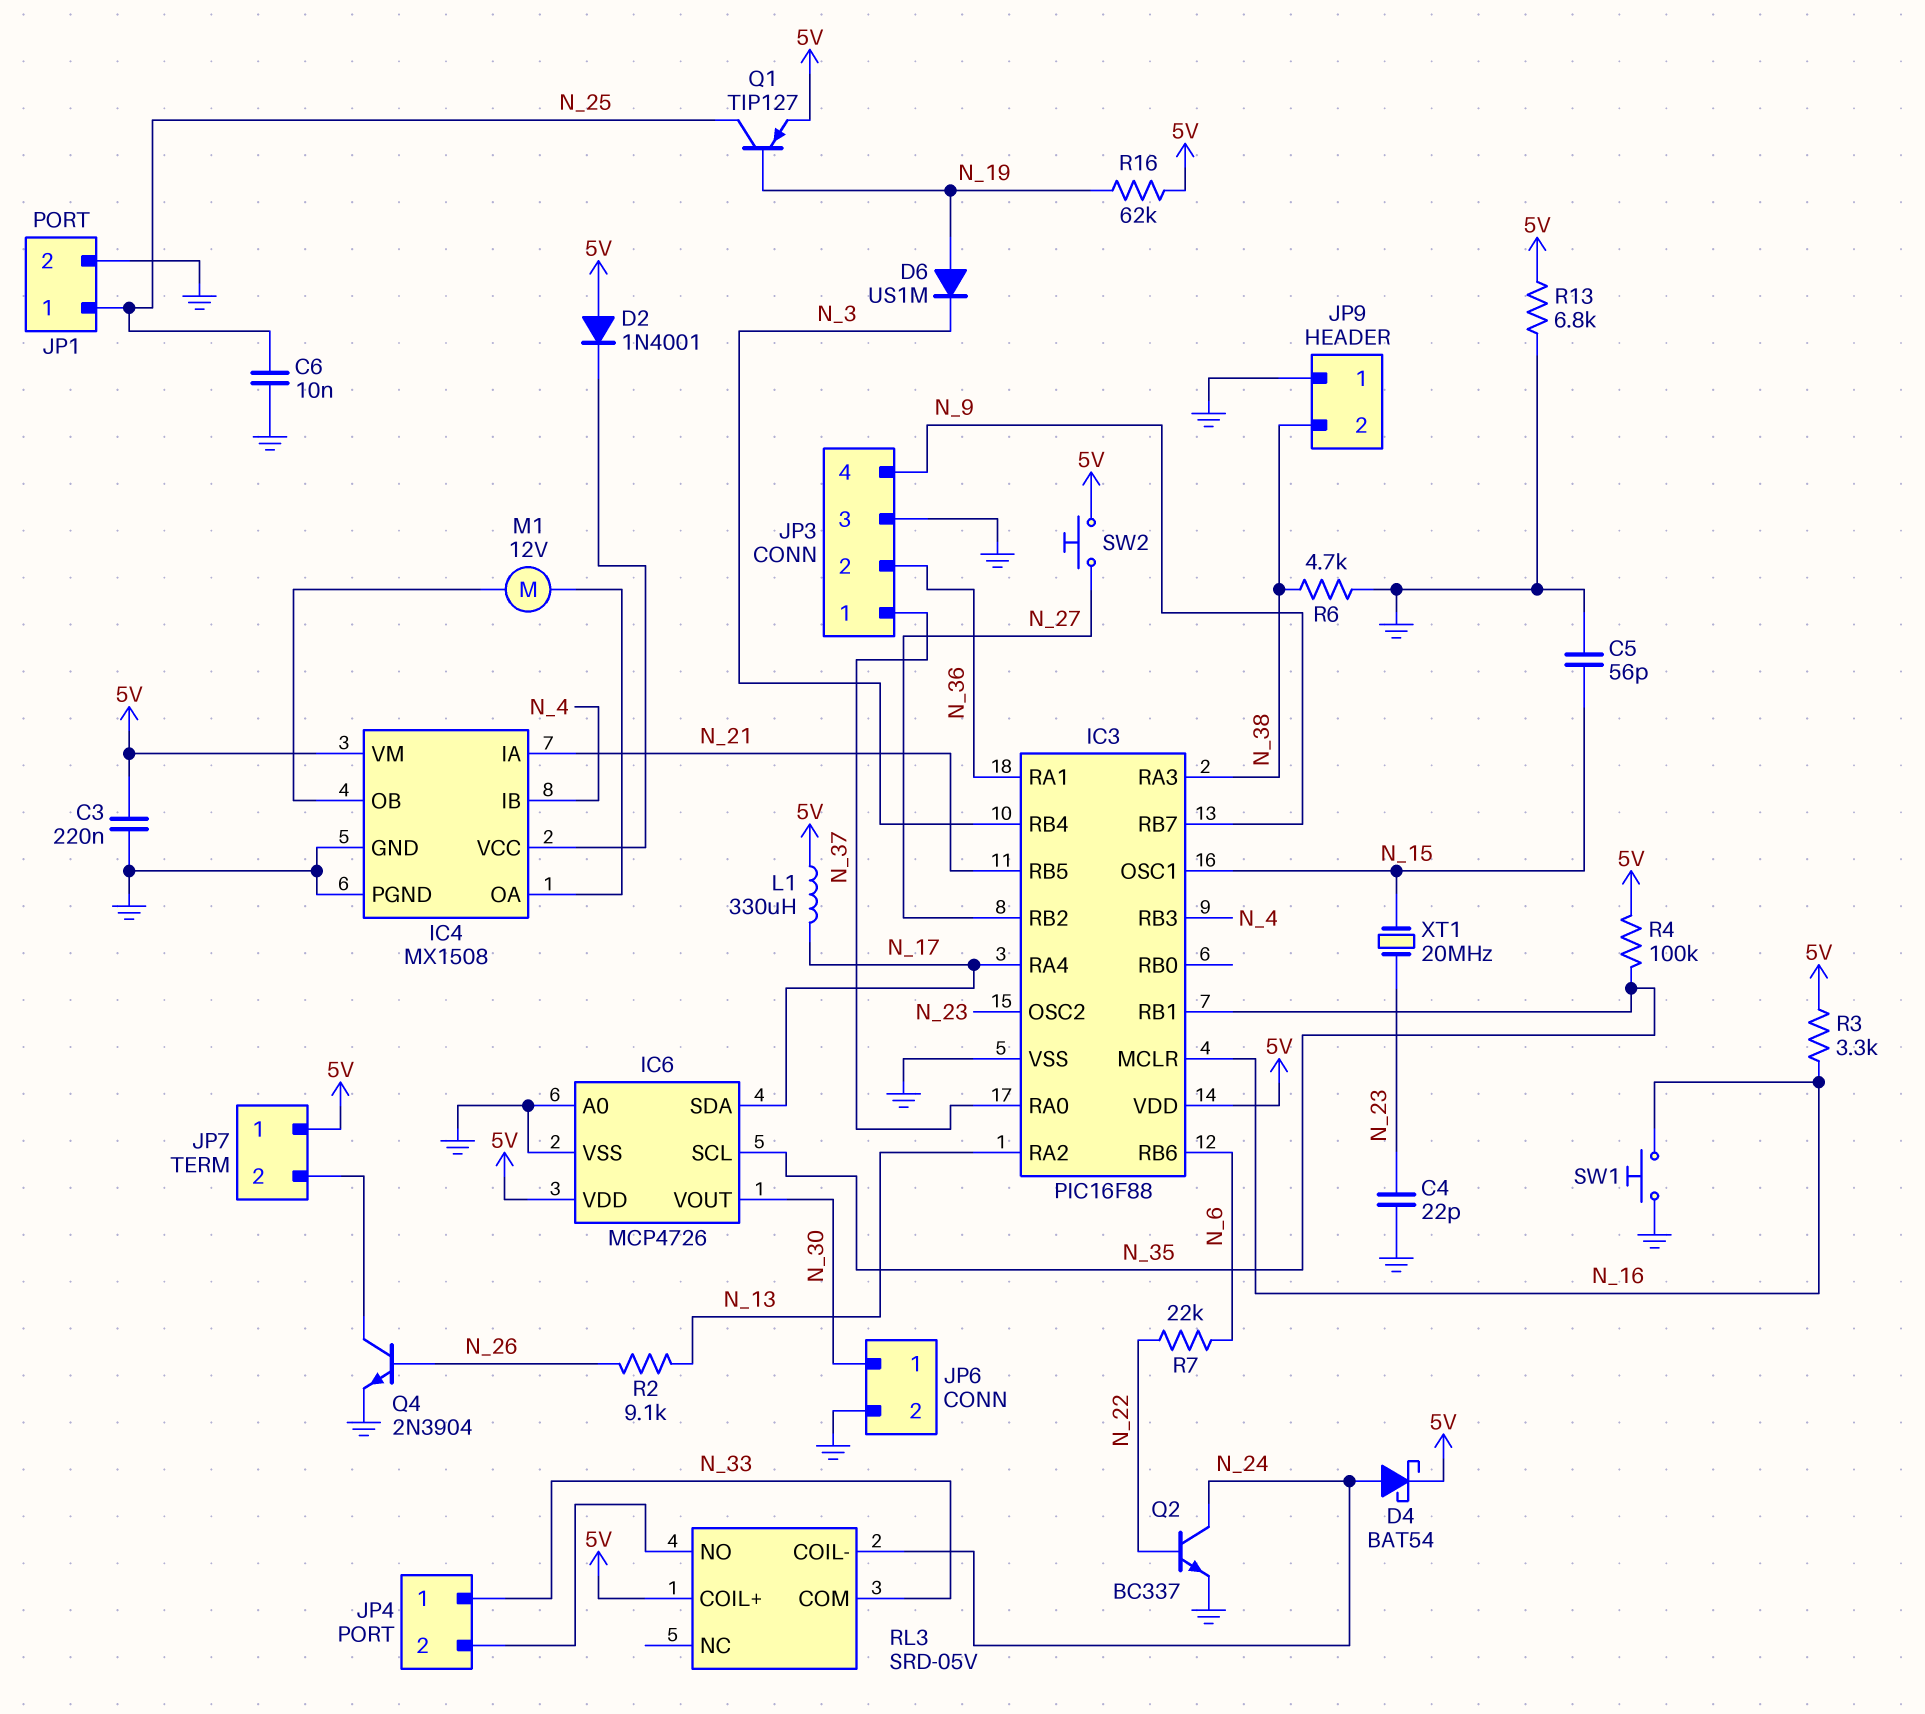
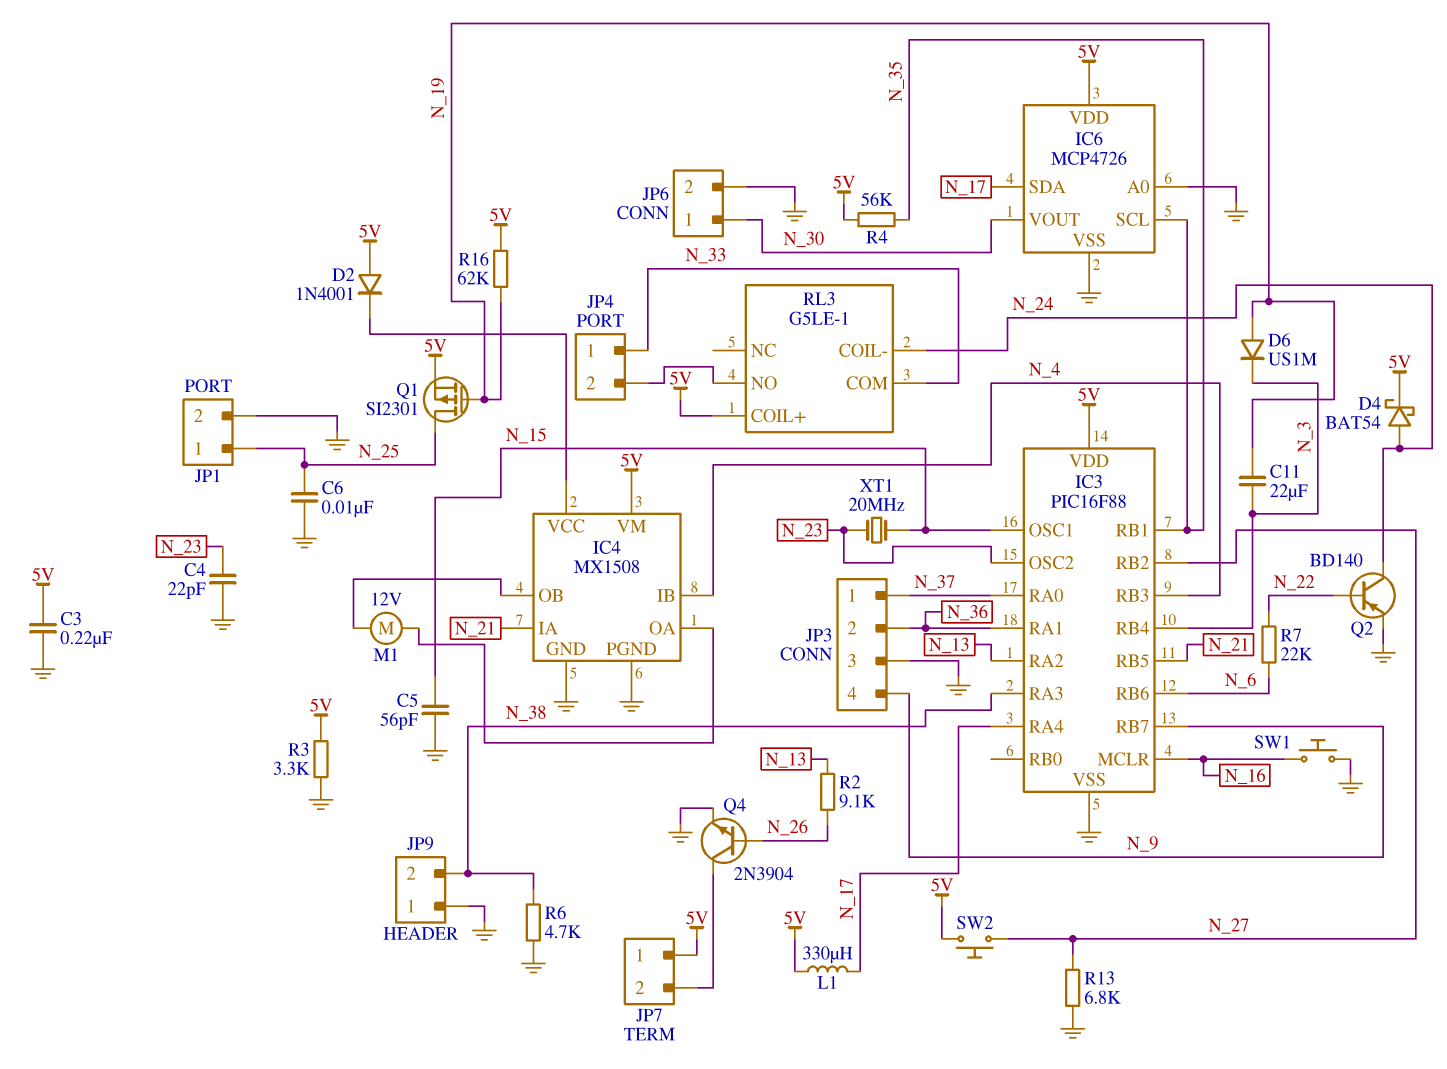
C11: none -> 22uF (N_3, N_19)
Q1: PNP TIP127 (B N_19, C N_25, E 5V) -> PMOS SI2301 (G N_19, D N_25, S 5V)
Q2: NPN BC337 (B N_22, C N_24, E GND) -> PNP BD140 (B N_22, C N_24, E GND)
R3: 3.3k (5V, N_16) -> 3.3k (5V, GND)
R4: 100k (5V, N_35) -> 56k (5V, N_35)
R13: 6.8k (5V, GND) -> 6.8k (GND, N_27)
RL3: SRD-05V -> G5LE-1

